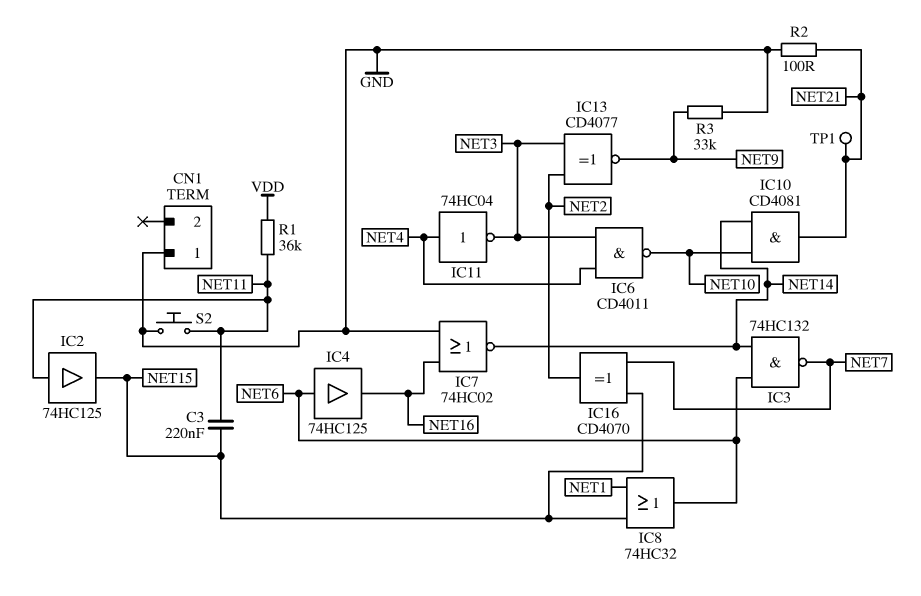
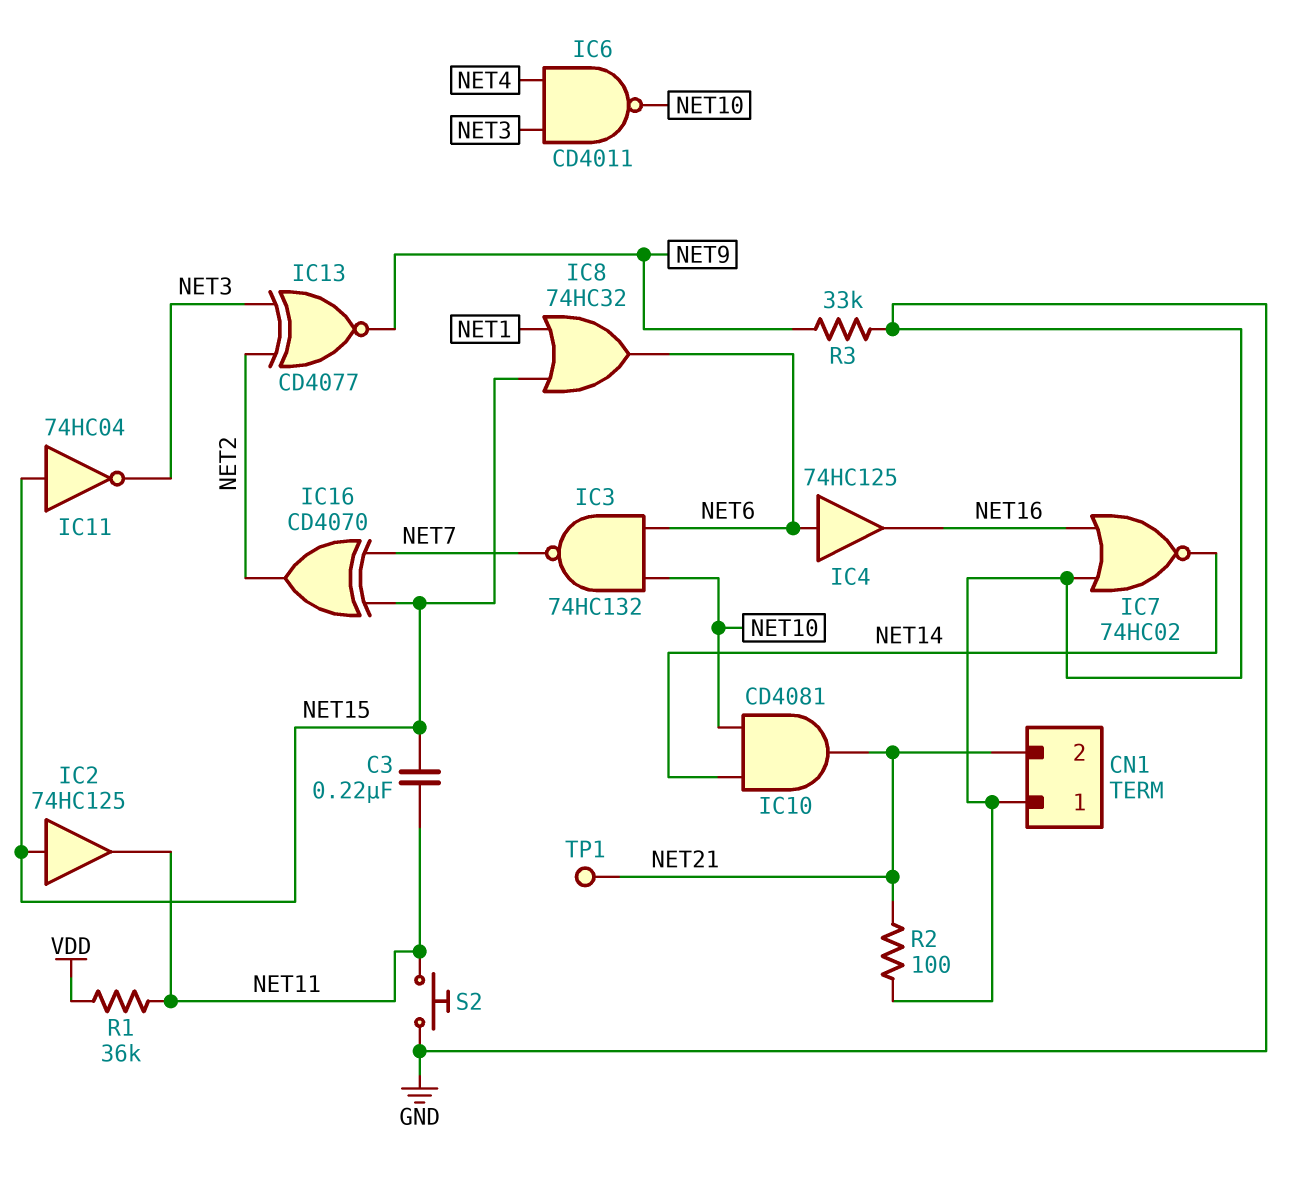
CN1 pin 2: none -> NET21
IC2: buffer 74HC125 (in NET11, out NET15) -> buffer 74HC125 (in NET15, out NET11)
IC3: NAND 74HC132 (in NET6, in NET14, out NET7) -> NAND 74HC132 (in NET6, in NET10, out NET7)
IC11: NOT 74HC04 (in NET4, out NET3) -> NOT 74HC04 (in NET15, out NET3)

